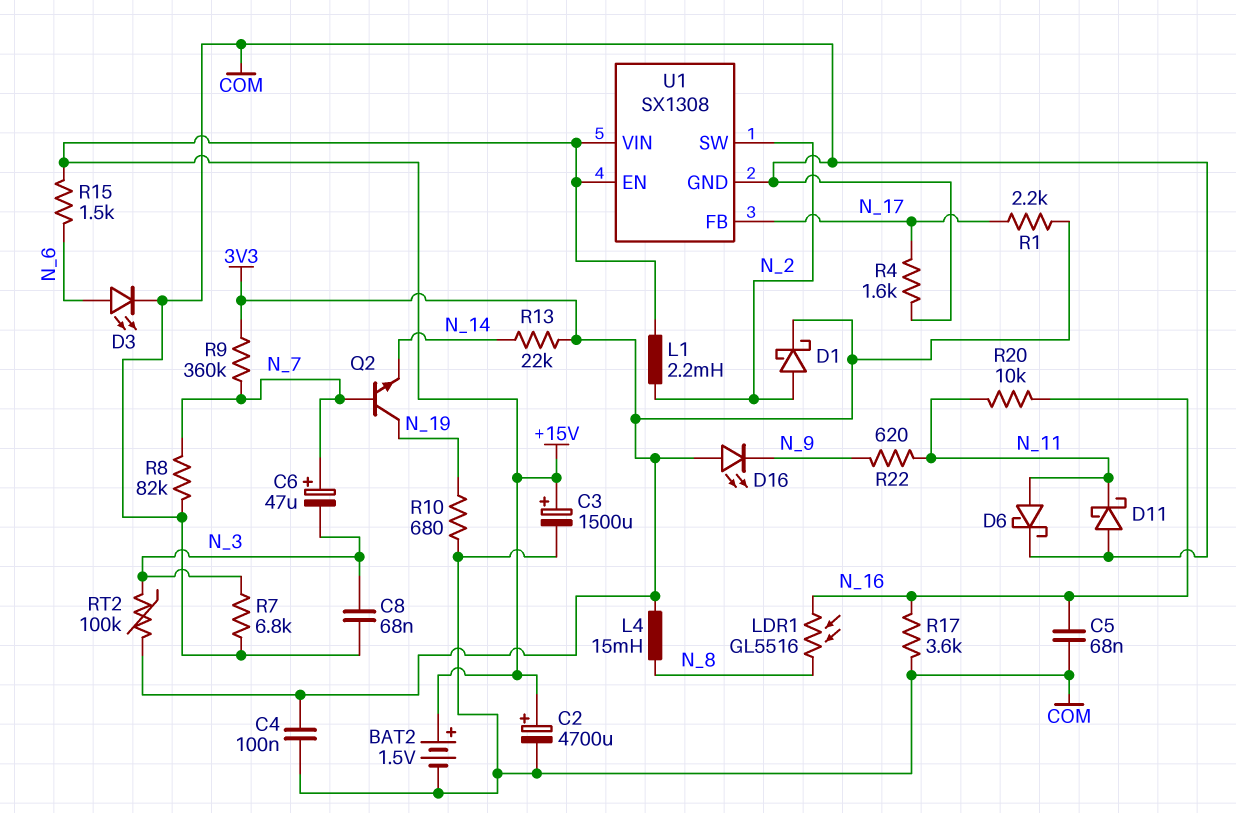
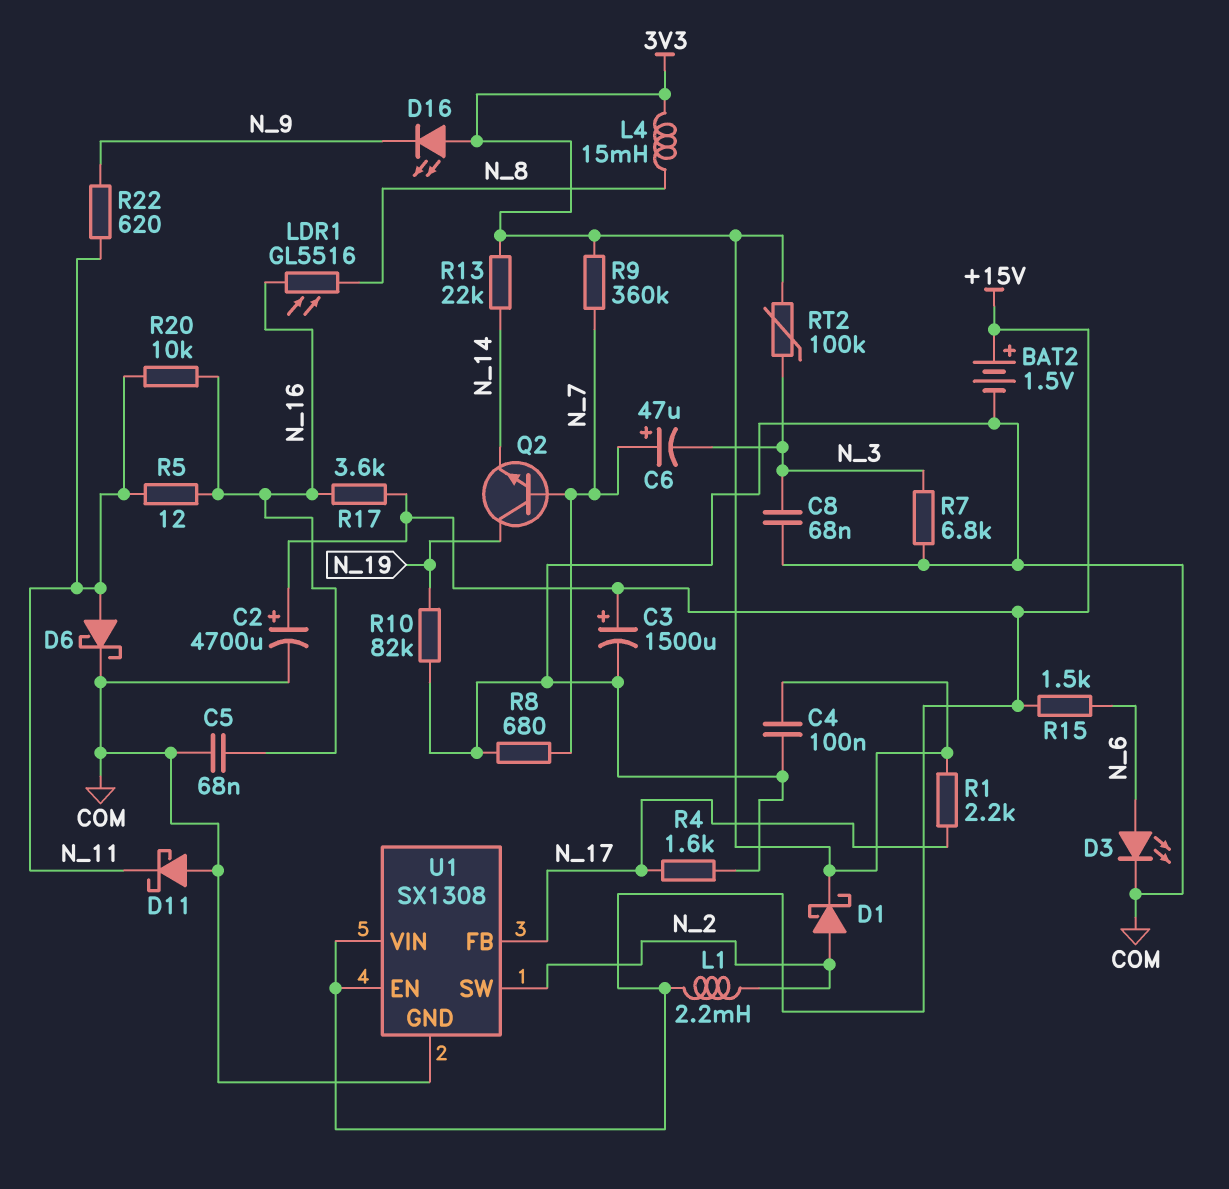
R5: none -> 12 (N_11, N_16)
R8: 82k (COM, N_7) -> 680 (COM, N_7)
R10: 680 (COM, N_19) -> 82k (COM, N_19)
R17: 3.6k (COM, N_16) -> 3.6k (+15V, N_16)

